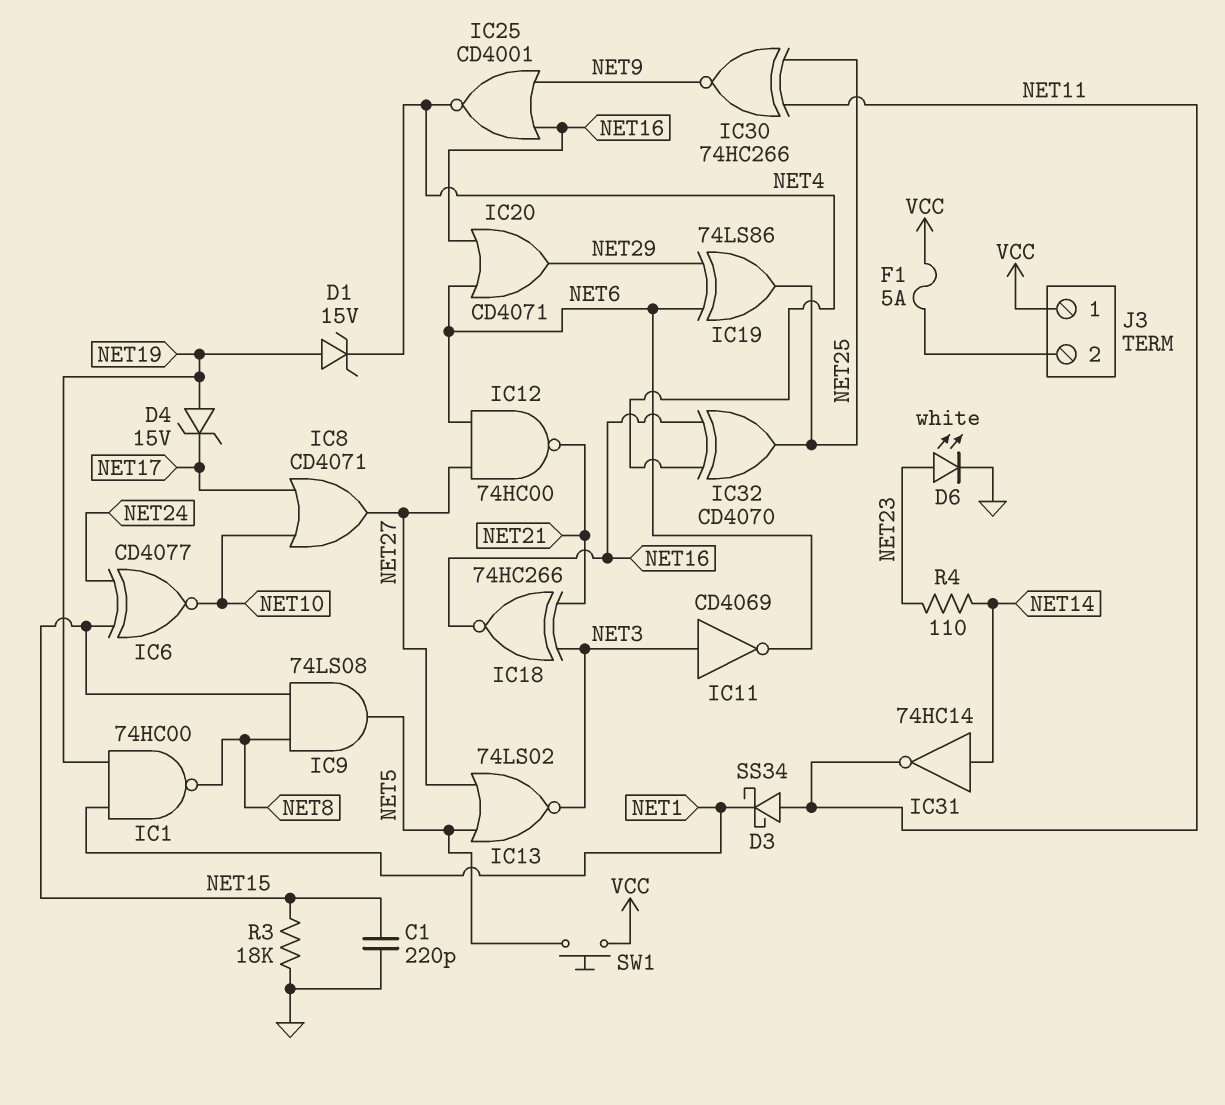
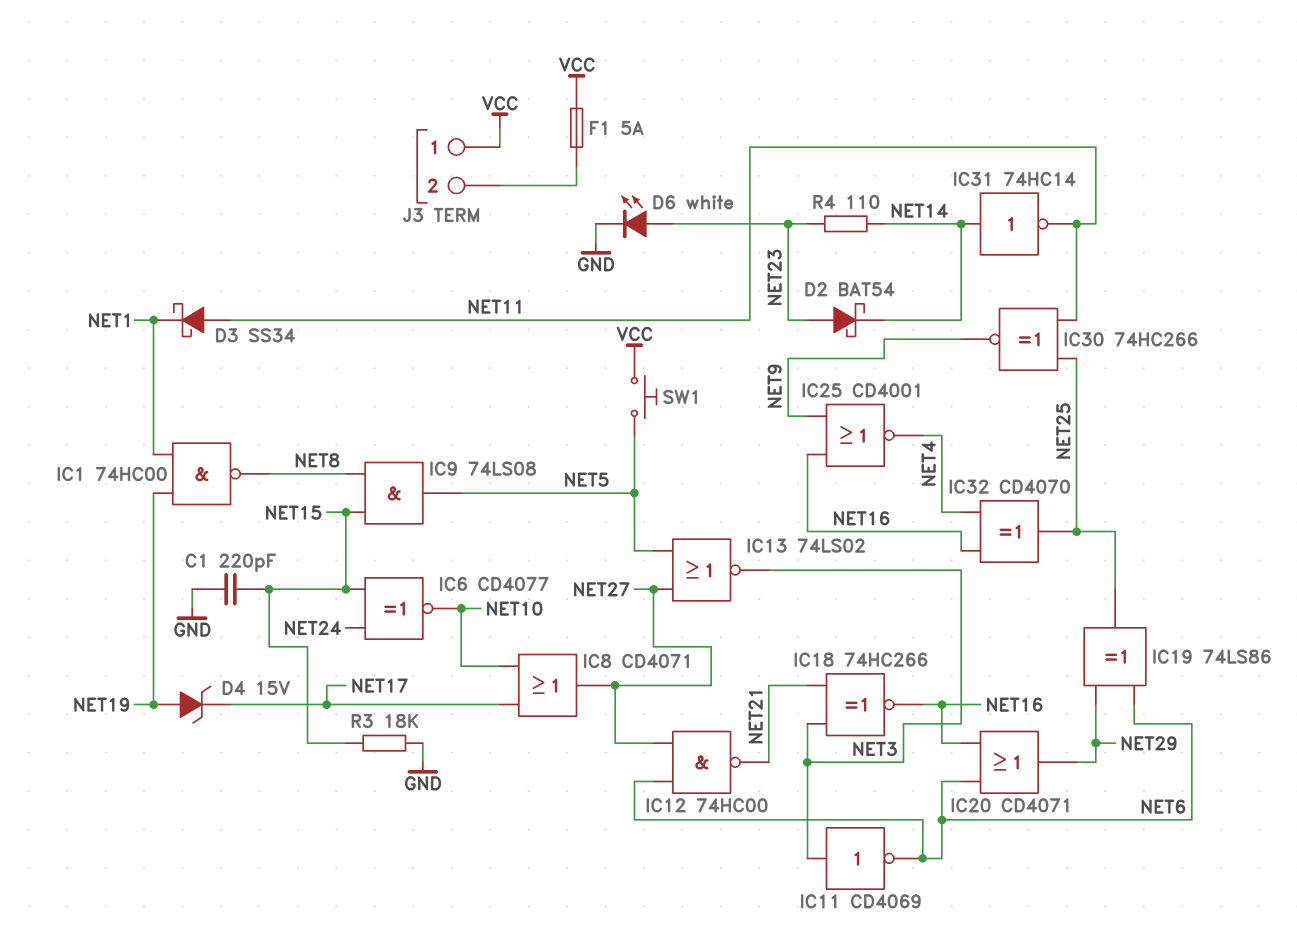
D1: zener 15V (A NET19, K NET4) -> none
D2: none -> schottky BAT54 (A NET23, K NET14)

